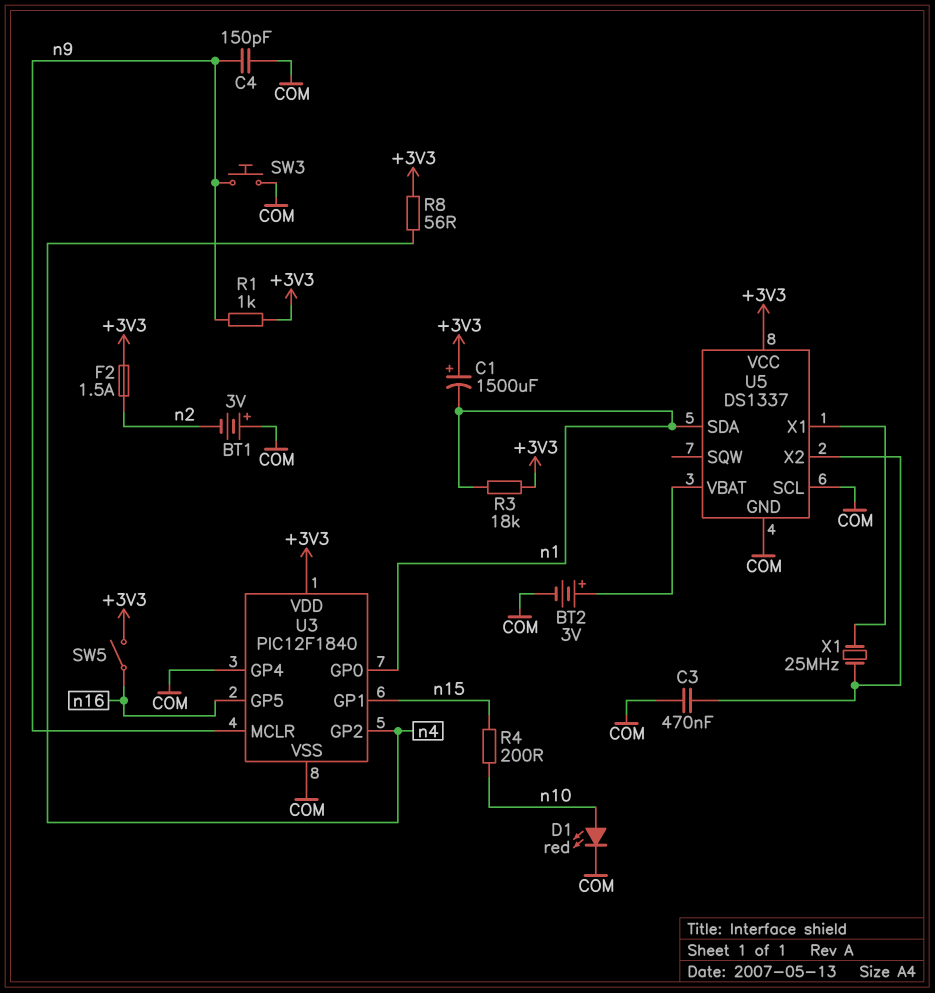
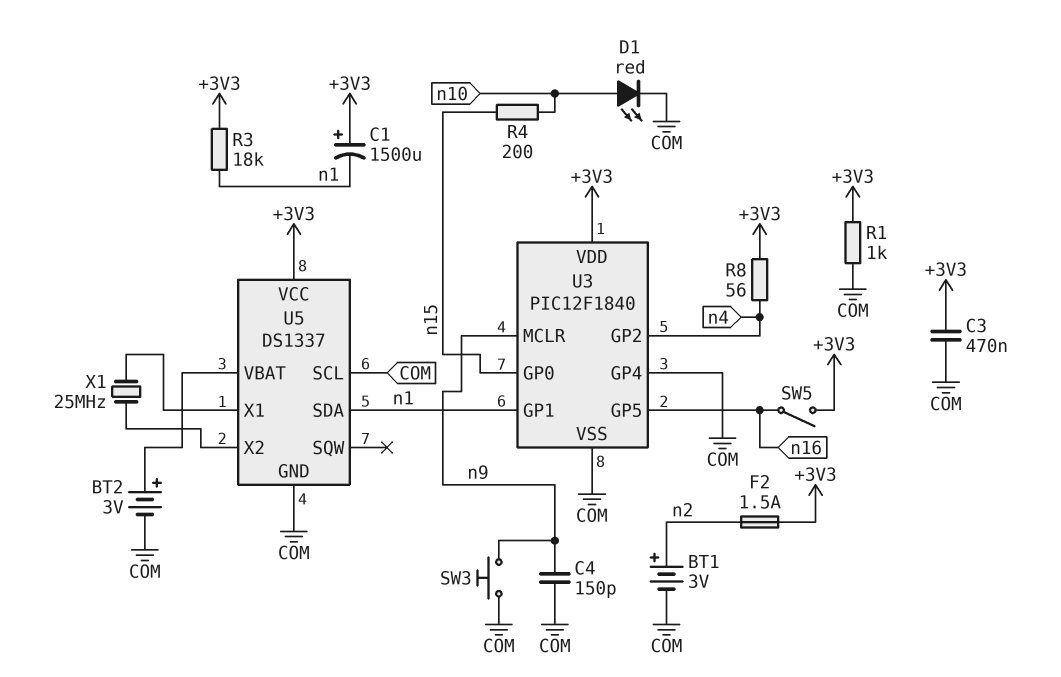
BT1: 3V (plus COM, minus n2) -> 3V (plus n2, minus COM)
C3: 470nF (COM, U5/X2) -> 470nF (+3V3, COM)
R1: 1k (+3V3, n9) -> 1k (+3V3, COM)
U3 pin GP0: n1 -> n15
U3 pin GP1: n15 -> n1

